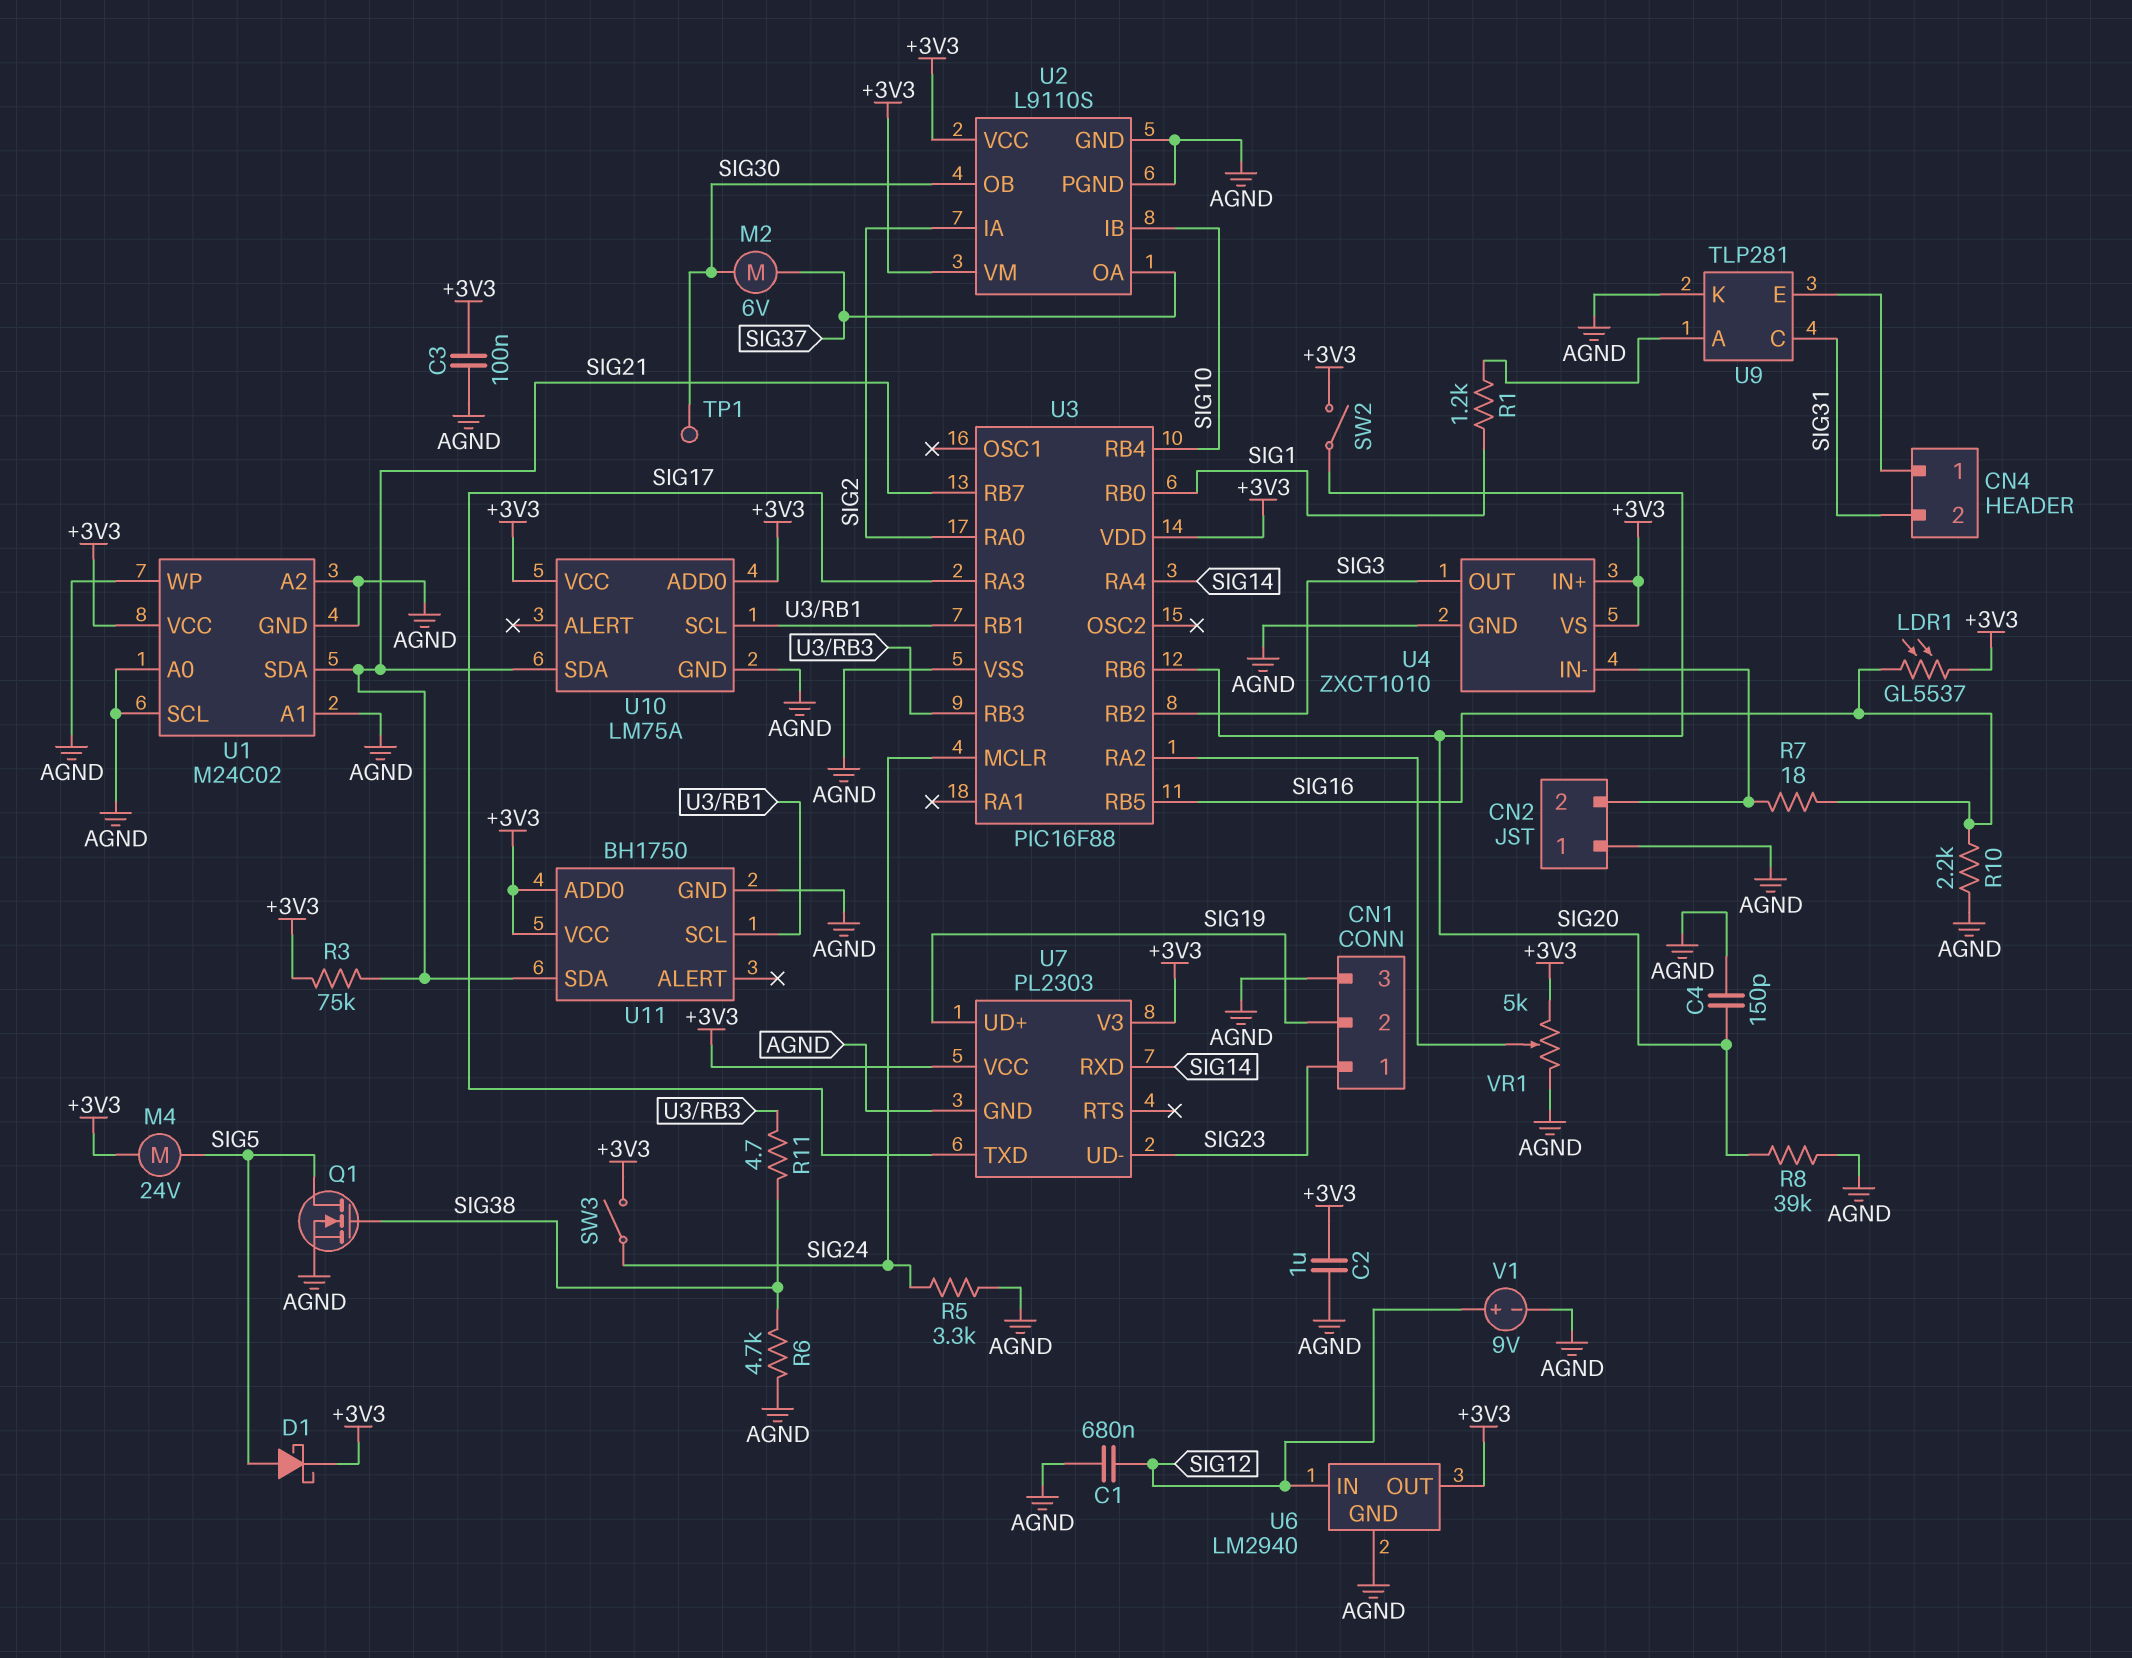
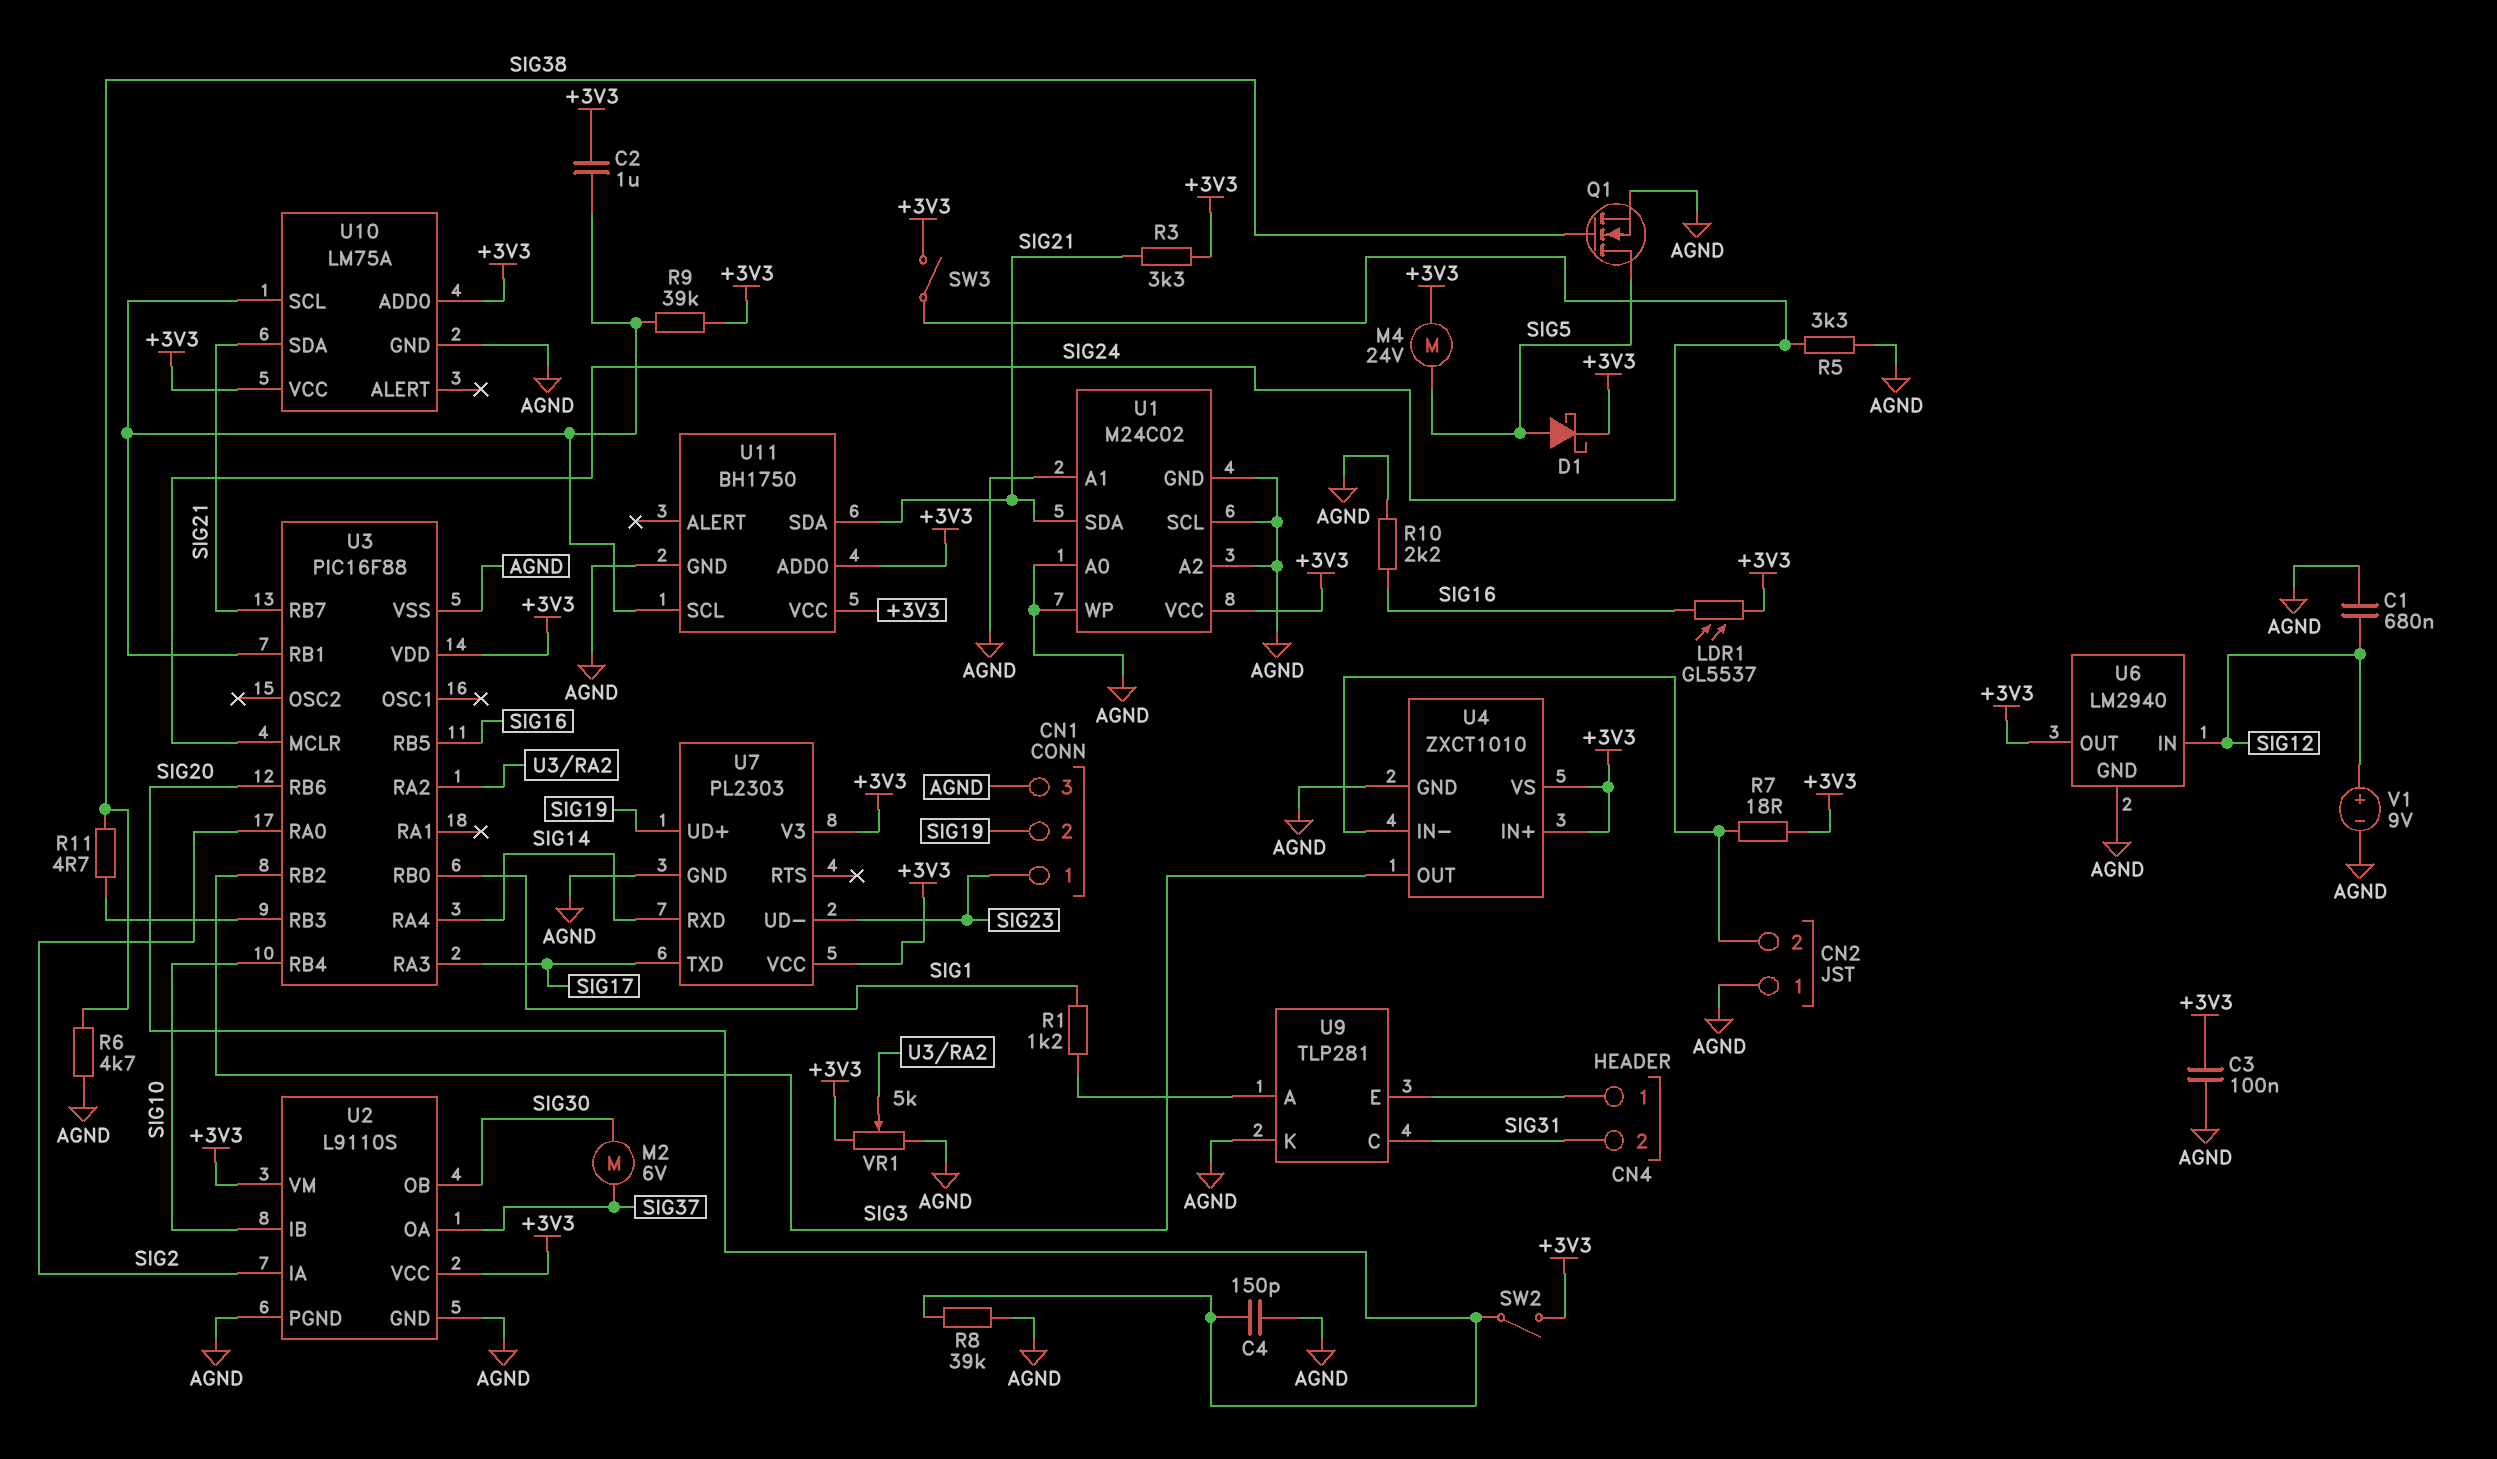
C2: 1uF (+3V3, AGND) -> 1uF (+3V3, U3/RB1)
R3: 75k (+3V3, SIG21) -> 3.3k (+3V3, SIG21)
R7: 18 (CN2/2, SIG16) -> 18 (+3V3, CN2/2)
R9: none -> 39k (+3V3, U3/RB1)
TP1: test point (SIG30) -> none

